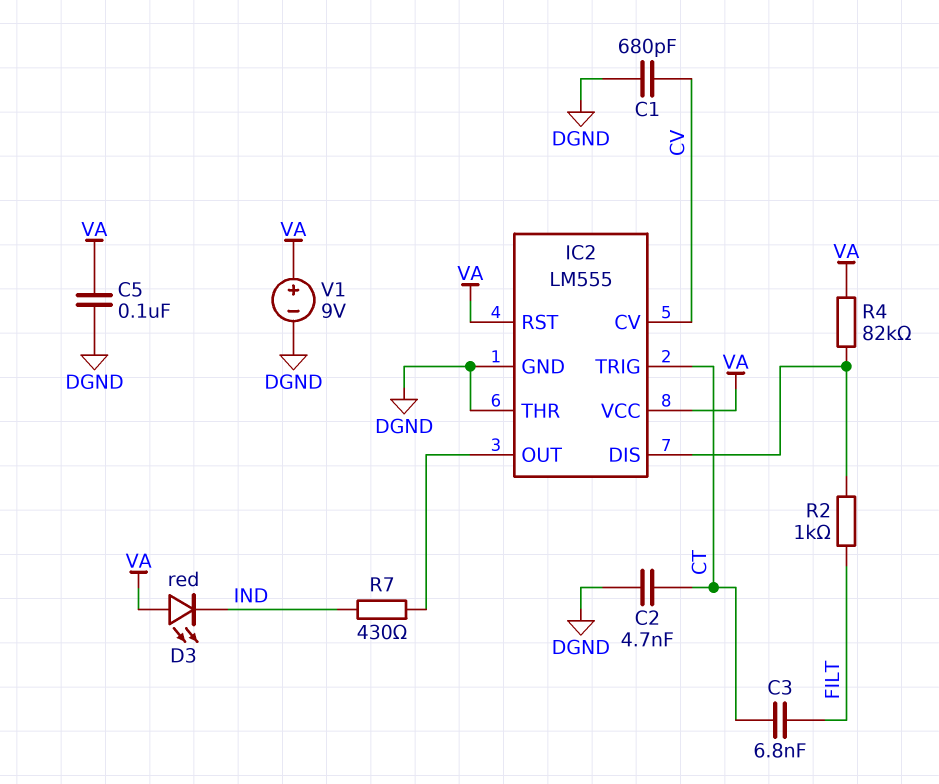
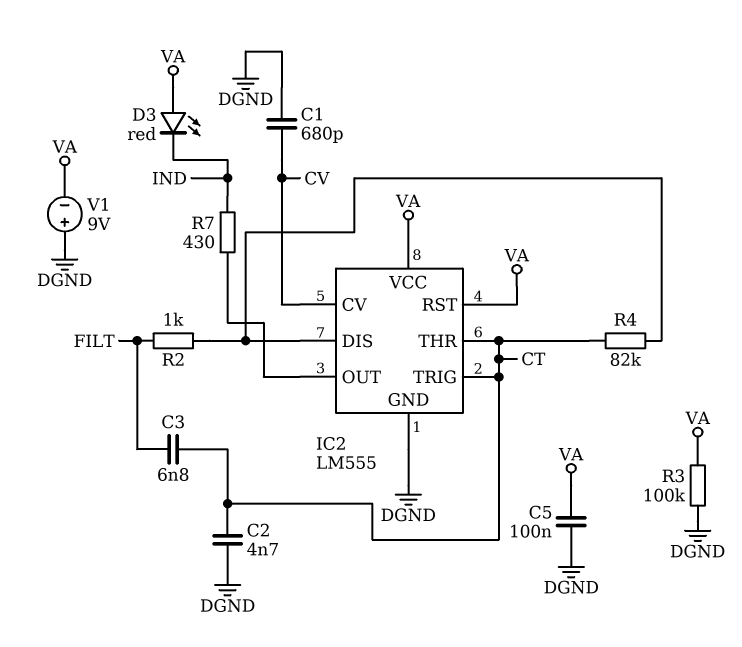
IC2 pin THR: DGND -> CT
R3: none -> 100k (DGND, VA)
R4: 82k (IC2/DIS, VA) -> 82k (CT, IC2/DIS)
V1: 9V (plus VA, minus DGND) -> 9V (plus DGND, minus VA)

